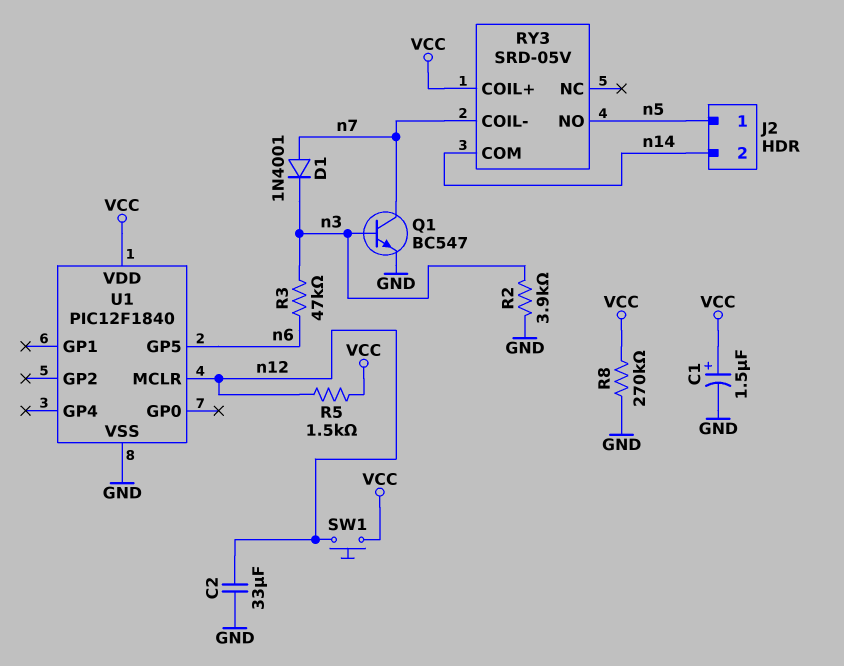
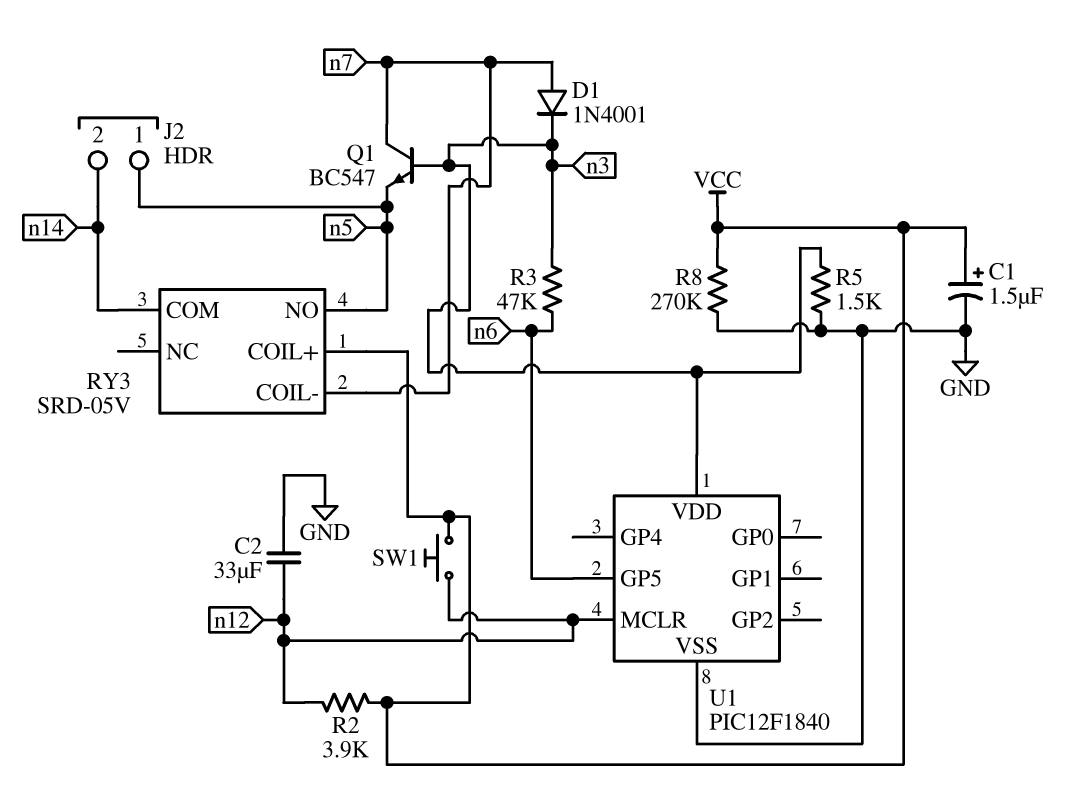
Q1: NPN BC547 (B n3, C n7, E GND) -> NPN BC547 (B n3, C n7, E n5)
R2: 3.9k (GND, n3) -> 3.9k (VCC, n12)
R5: 1.5k (VCC, n12) -> 1.5k (GND, n3)
U1 pin VDD: VCC -> n3

